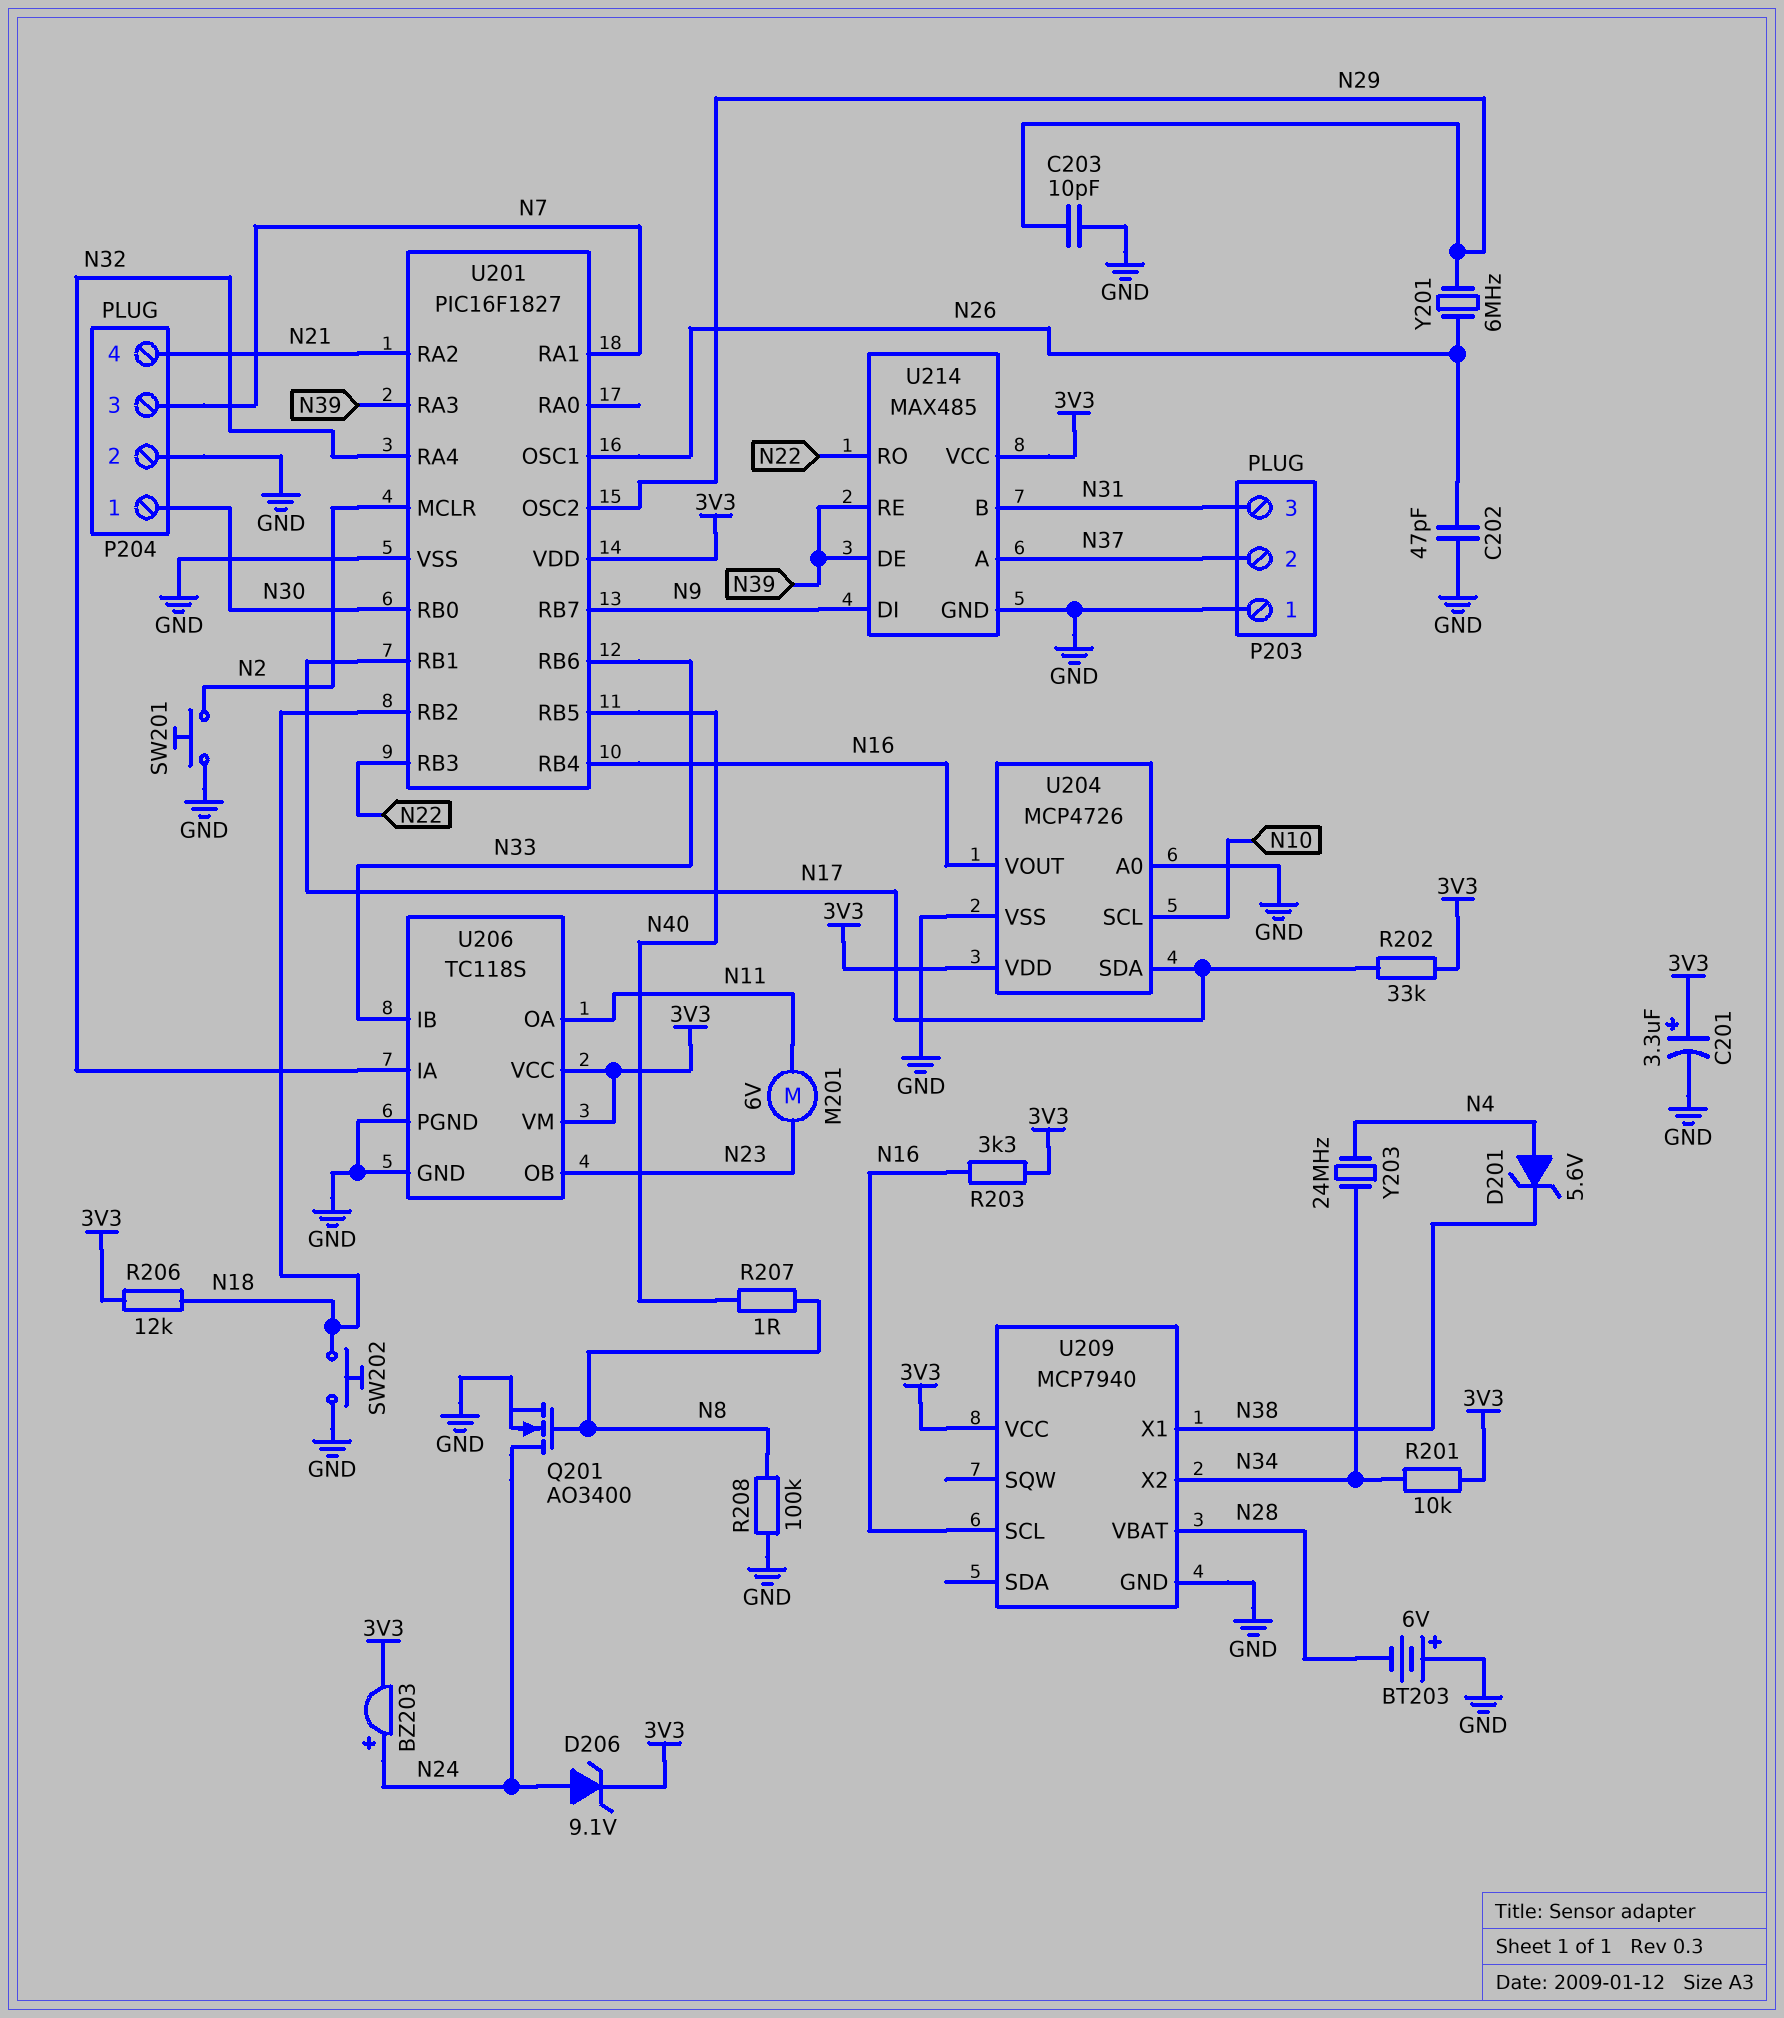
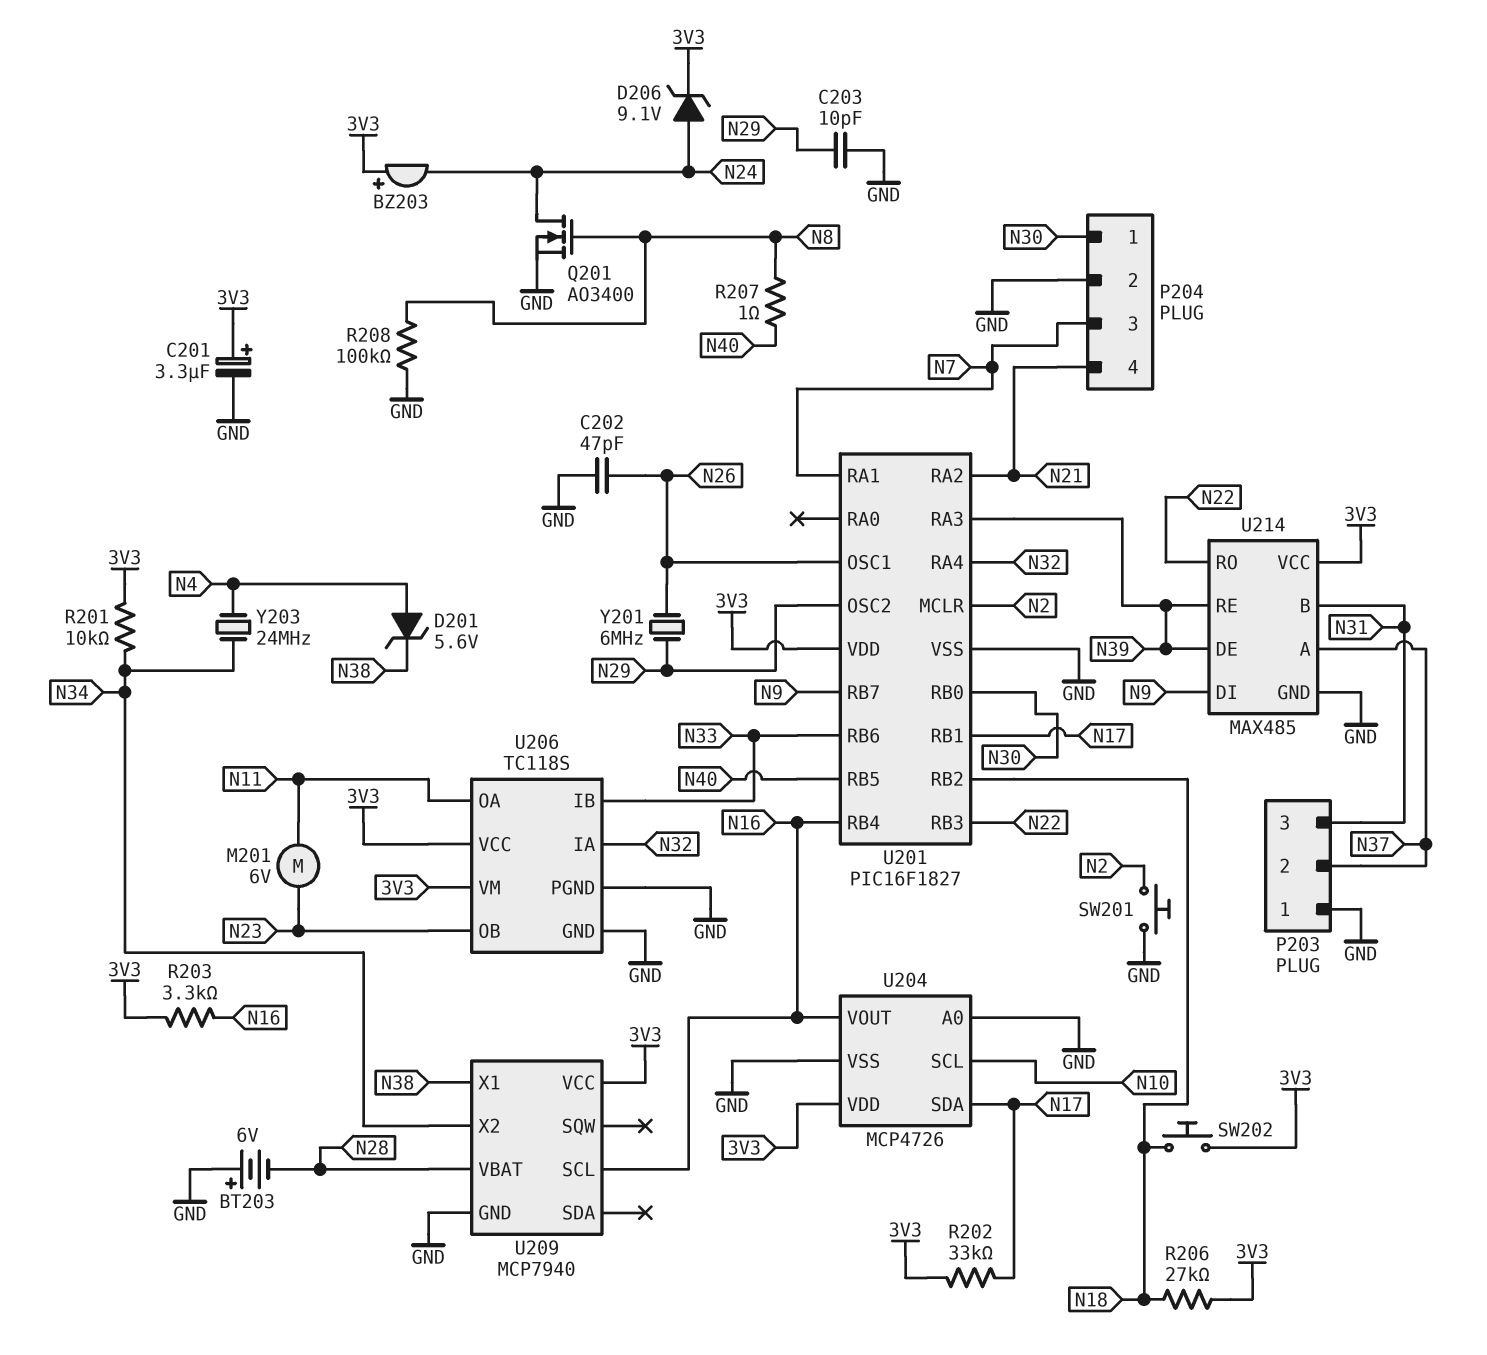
BZ203: buzzer (plus N24, minus 3V3) -> buzzer (plus 3V3, minus N24)
R206: 12k (3V3, N18) -> 27k (3V3, N18)
SW202: button (GND, N18) -> button (3V3, N18)

